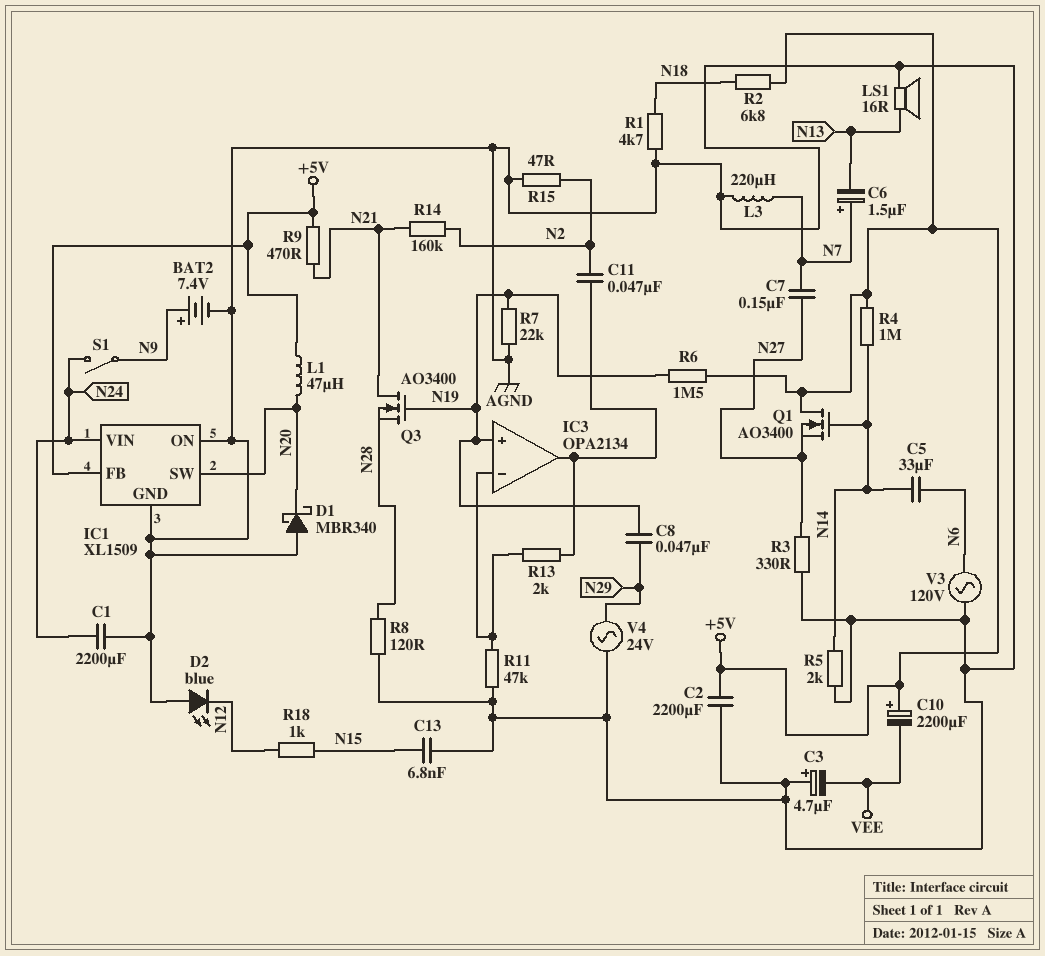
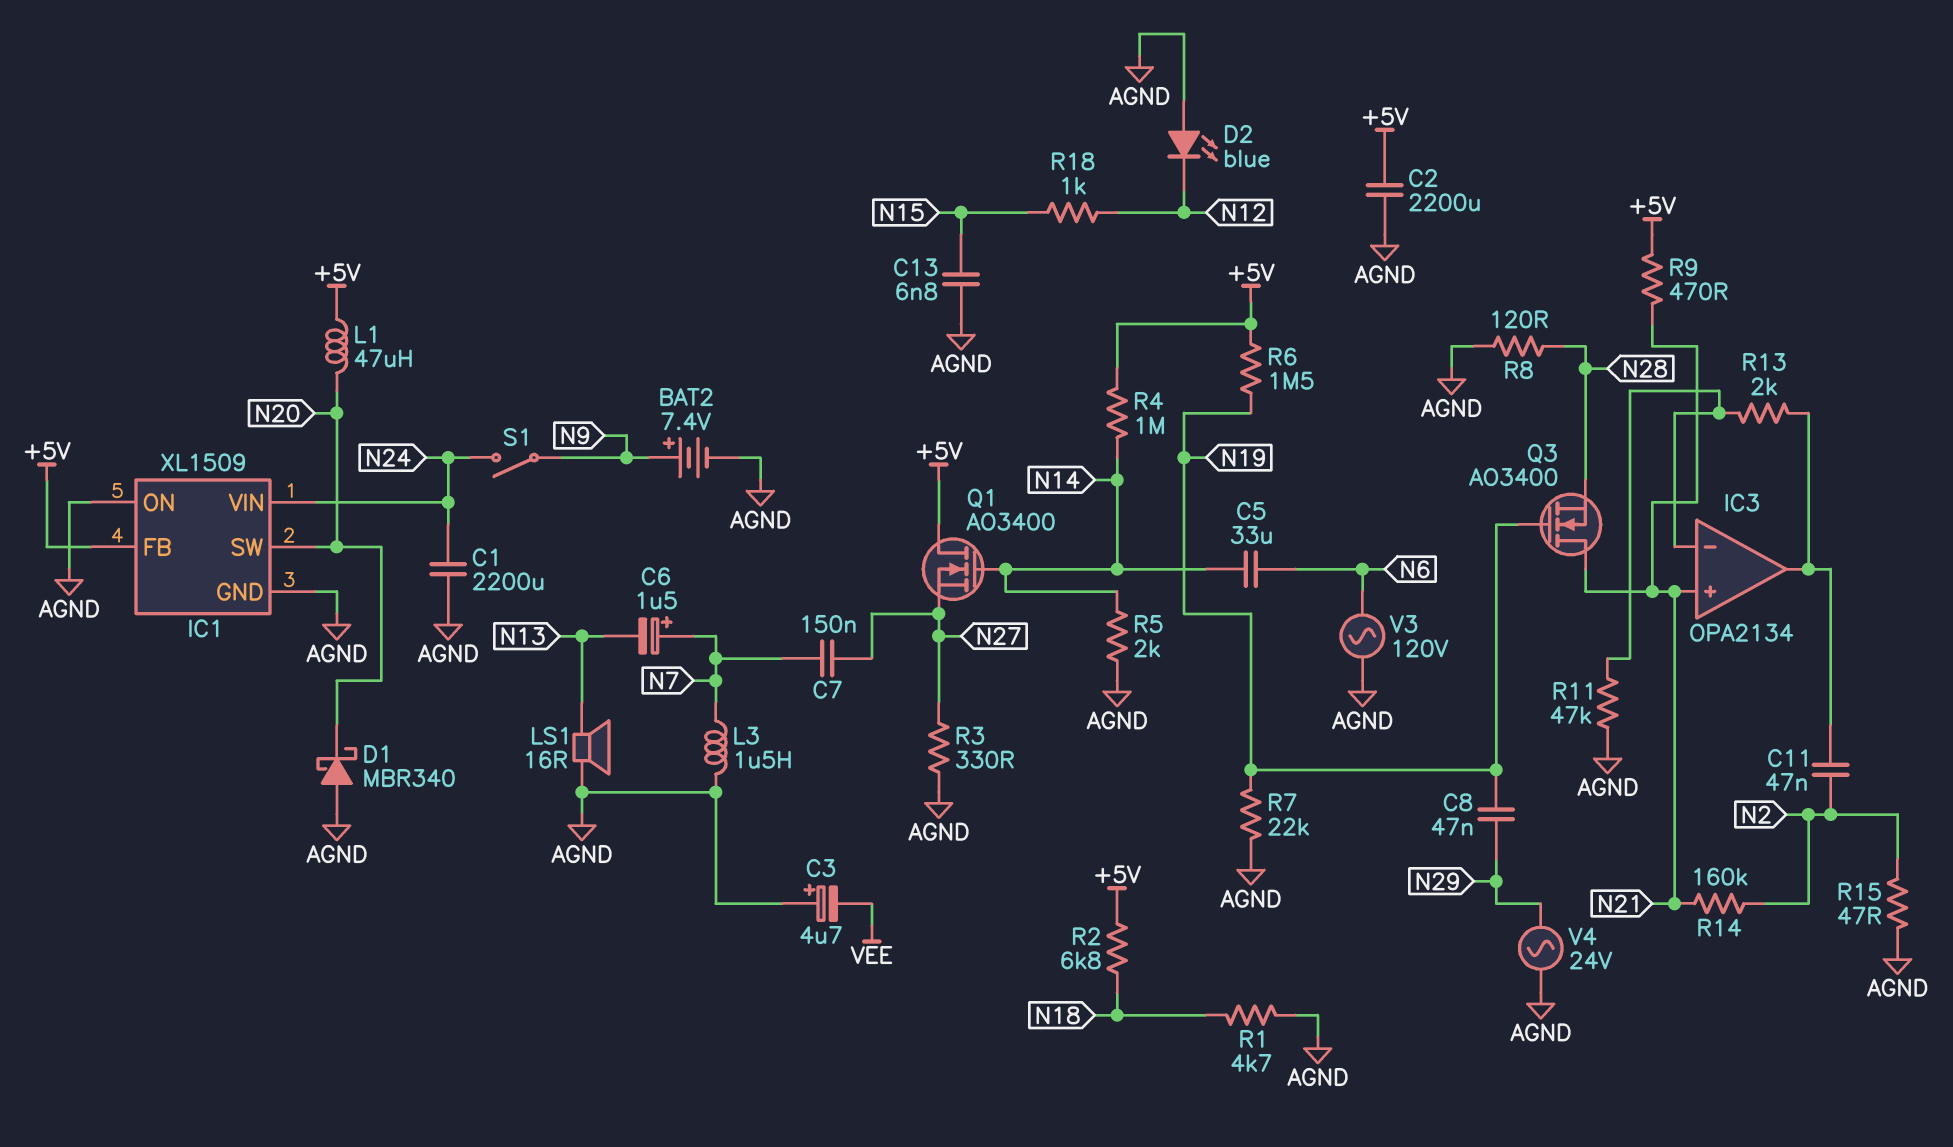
C10: 2200uF (plus +5V, minus VEE) -> none
IC3 pin in+: N19 -> N21
L3: 220uH (AGND, N7) -> 1.5uH (AGND, N7)

